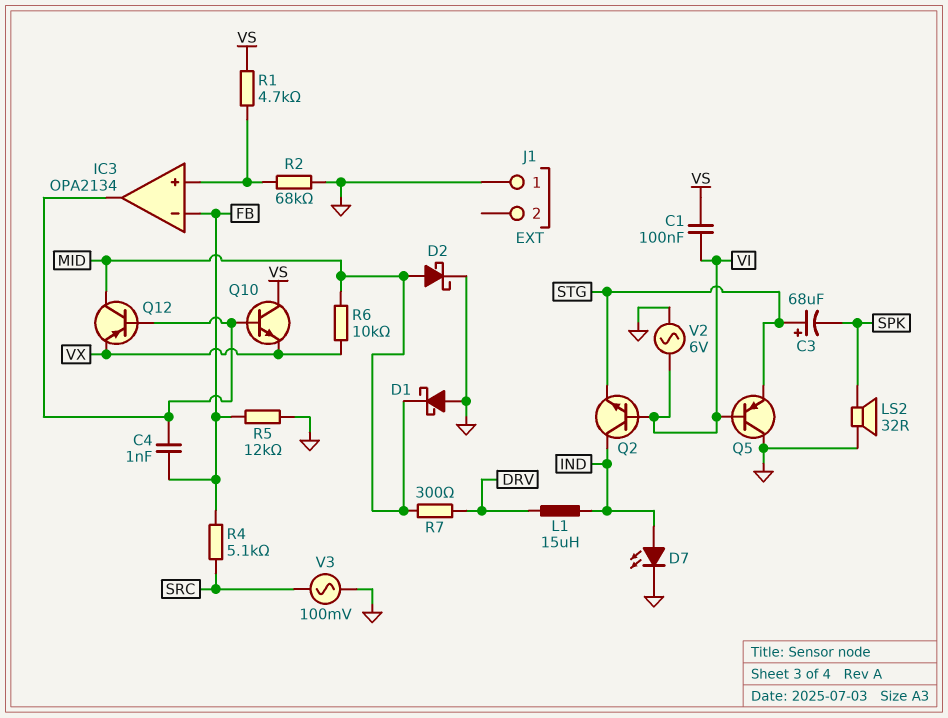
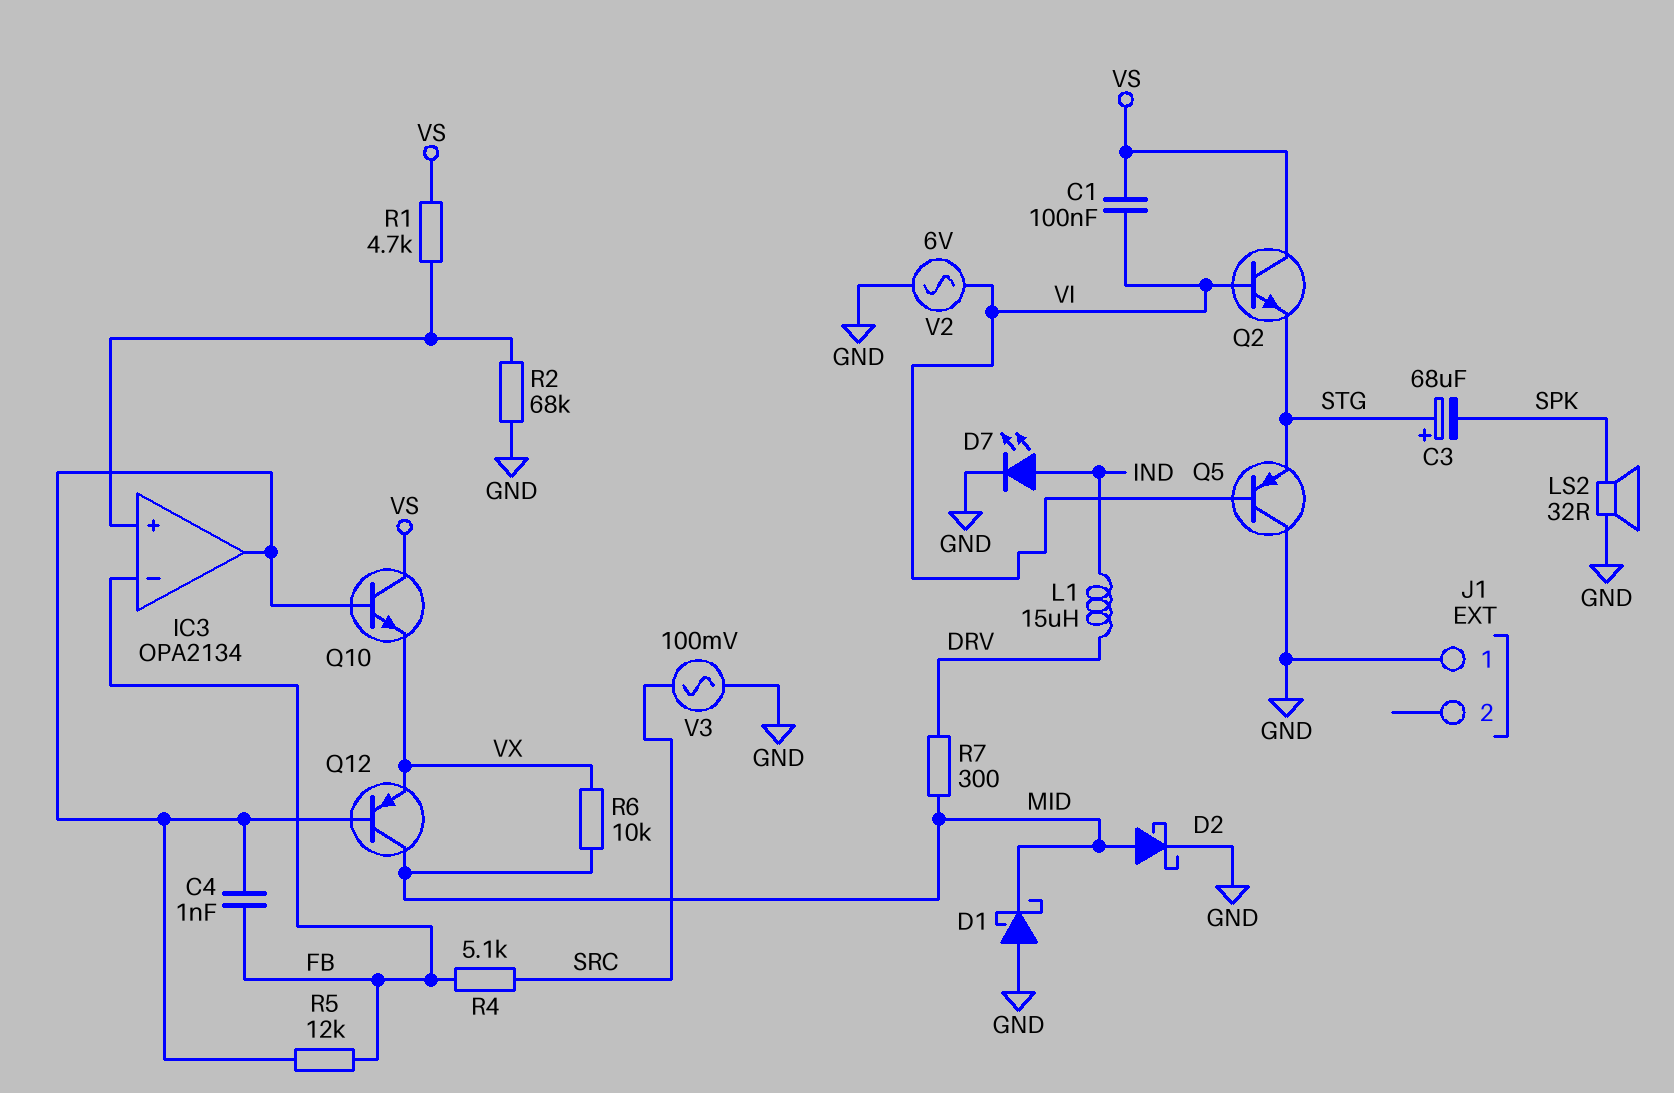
Q2: NPN (B VI, C IND, E STG) -> NPN (B VI, C VS, E STG)
R5: 12k (FB, GND) -> 12k (FB, IC3/out)

